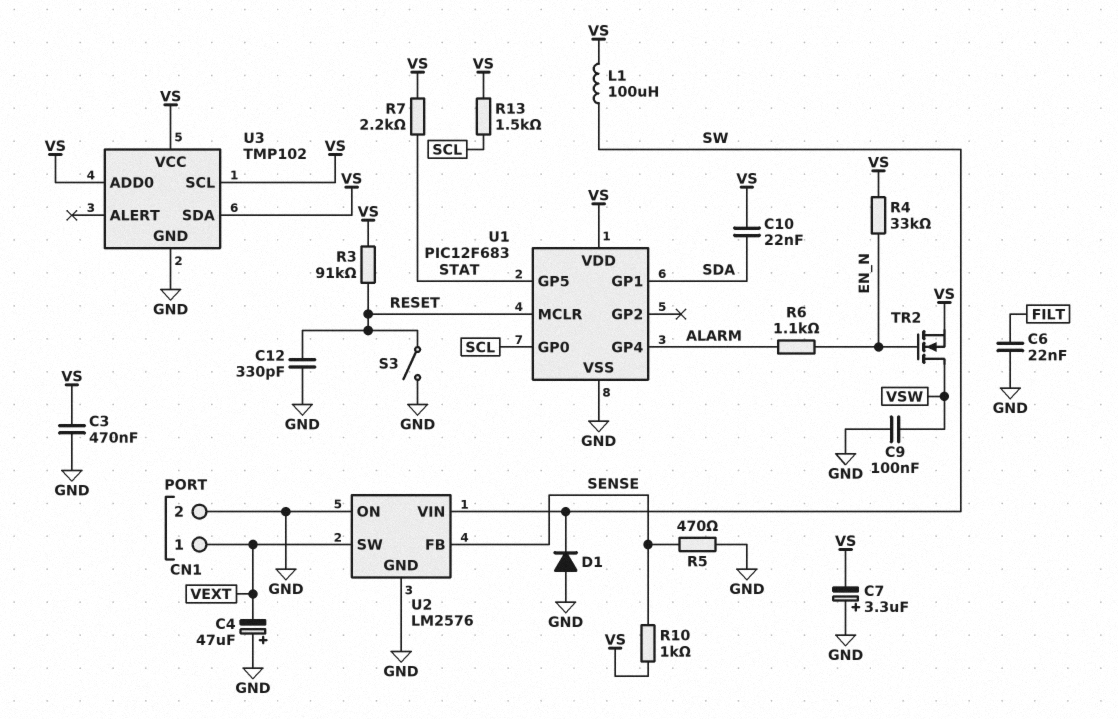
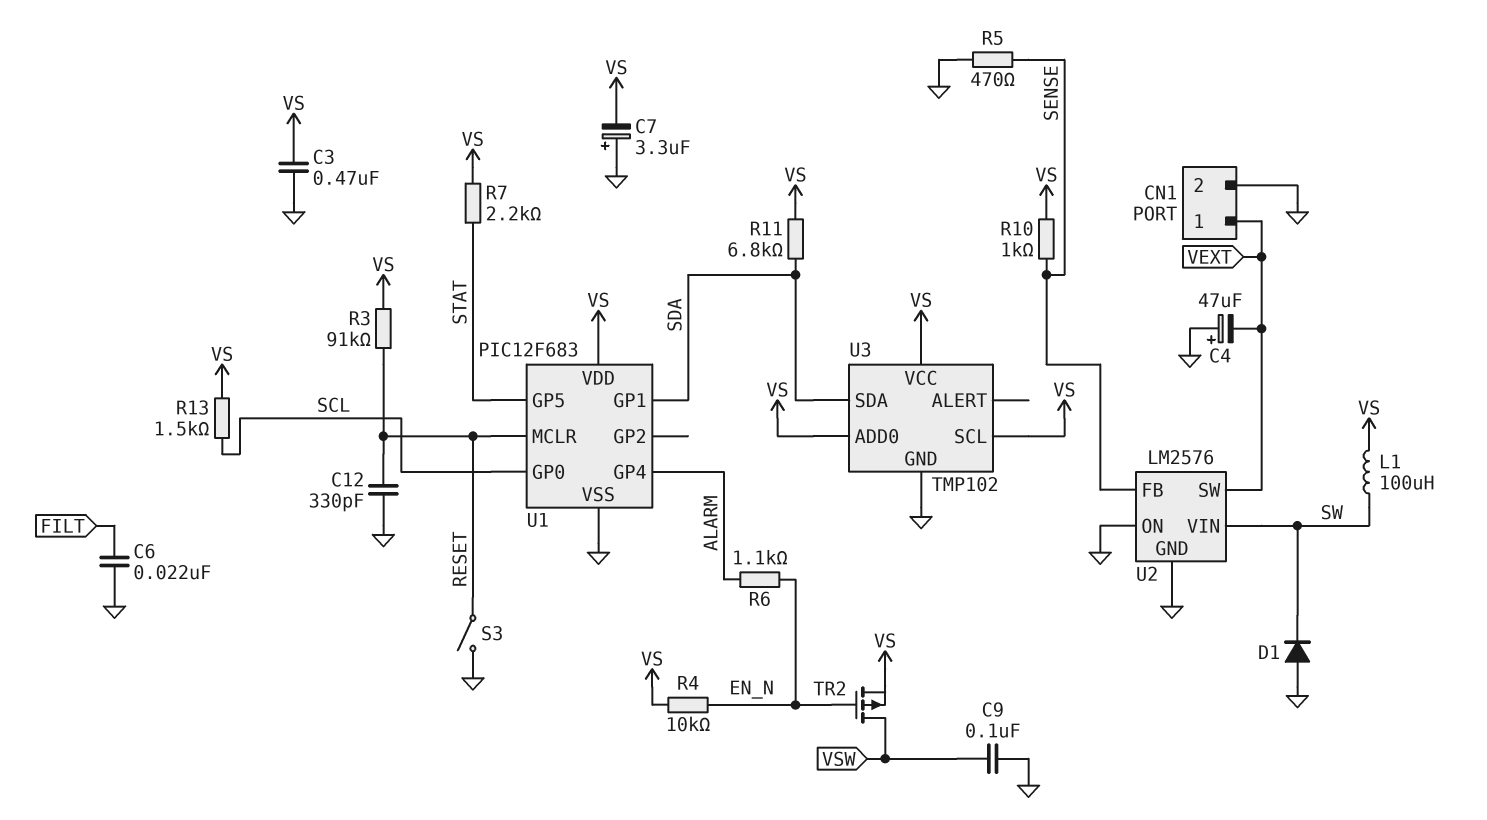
C10: 22nF (SDA, VS) -> none
R4: 33k (EN_N, VS) -> 10k (EN_N, VS)
R11: none -> 6.8k (SDA, VS)
TR2: NMOS (G EN_N, D VSW, S VS) -> PMOS (G EN_N, D VSW, S VS)
U3 pin SDA: VS -> SDA

